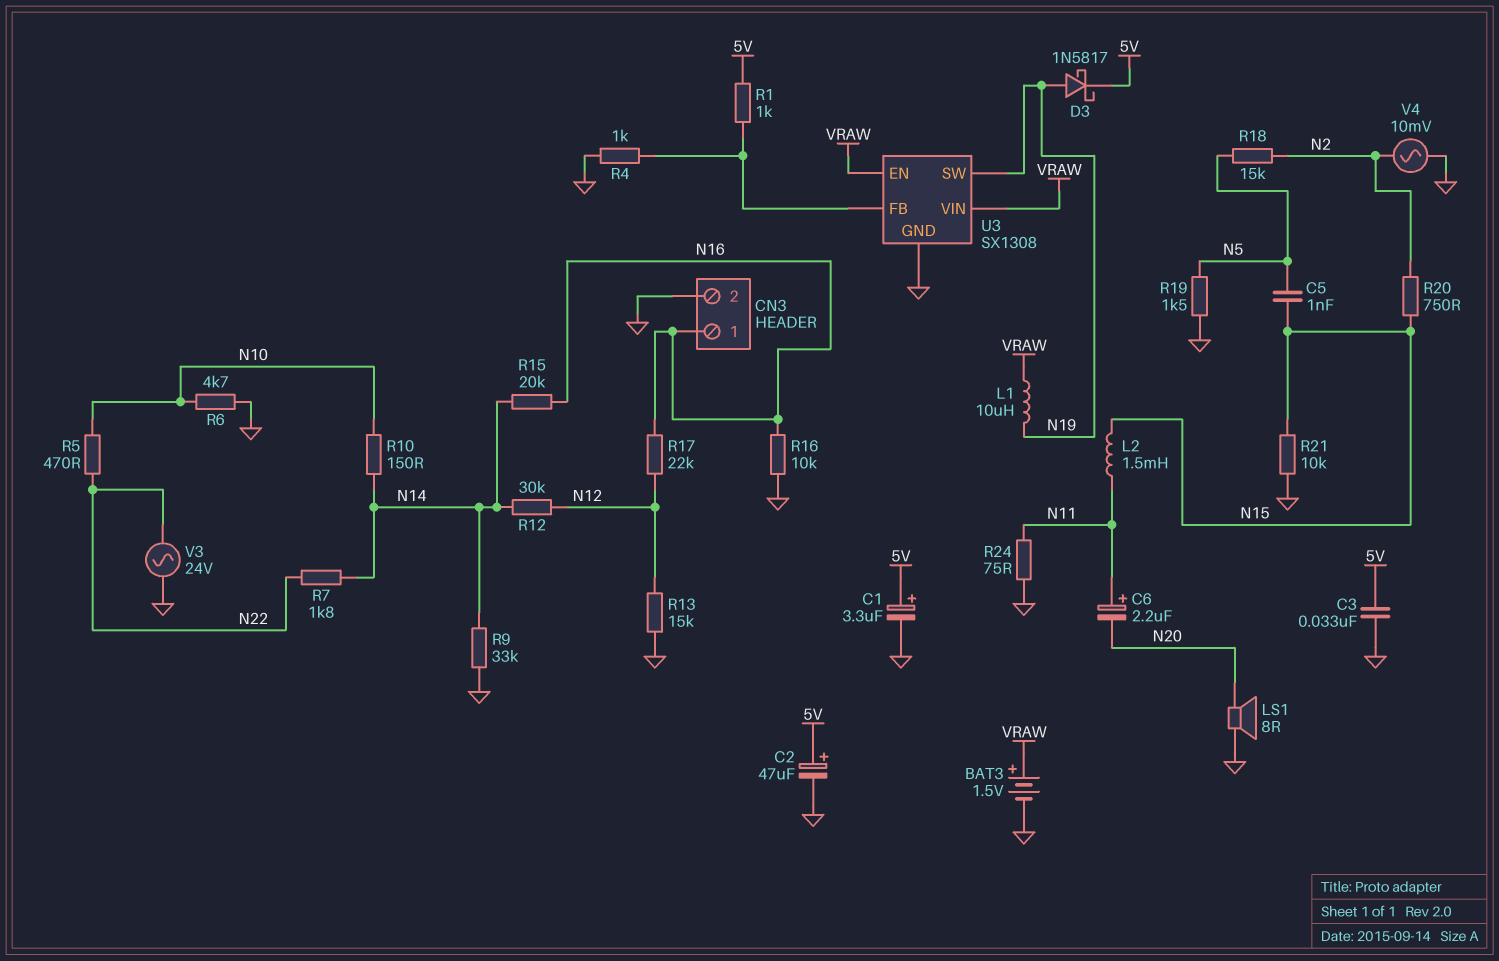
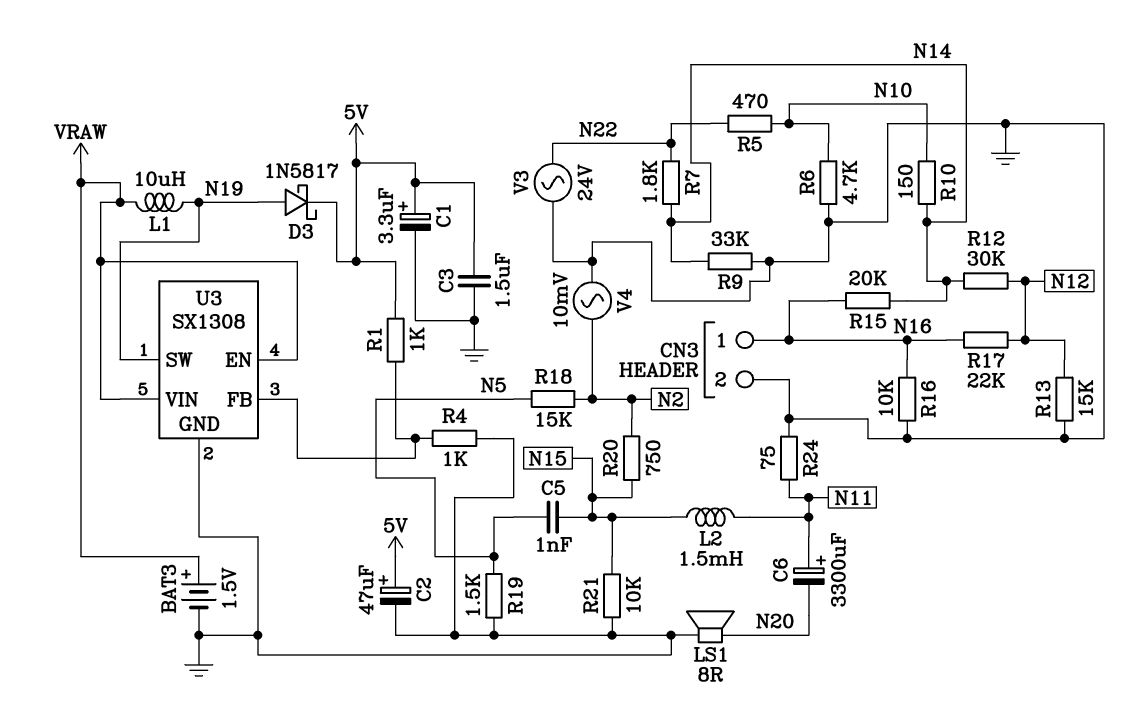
C3: 33nF (5V, GND) -> 1.5uF (5V, GND)
C6: 2.2uF (plus N11, minus N20) -> 3300uF (plus N11, minus N20)

